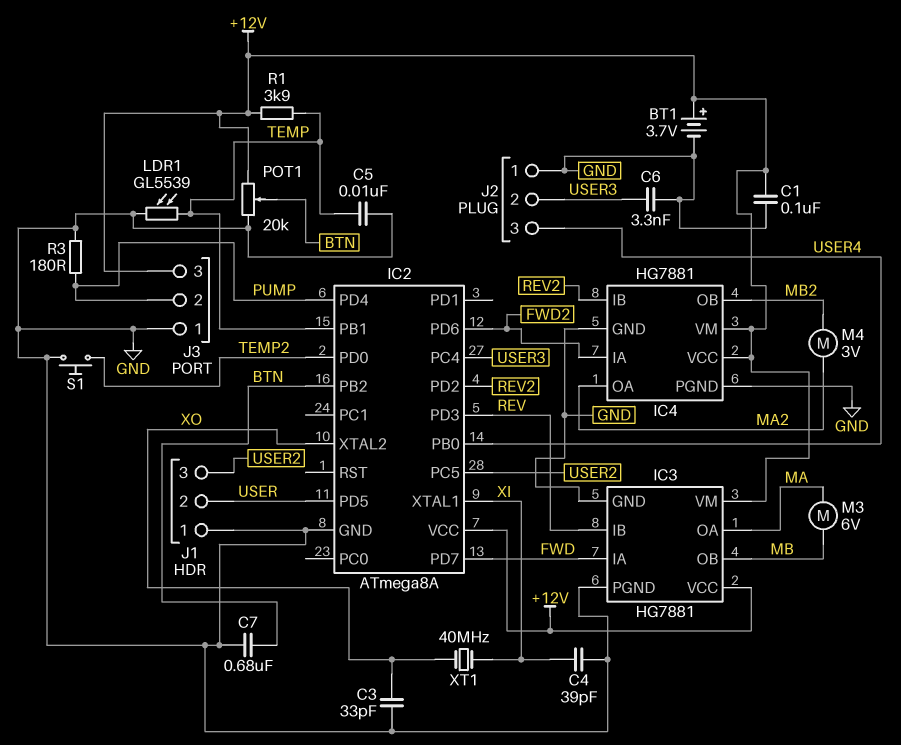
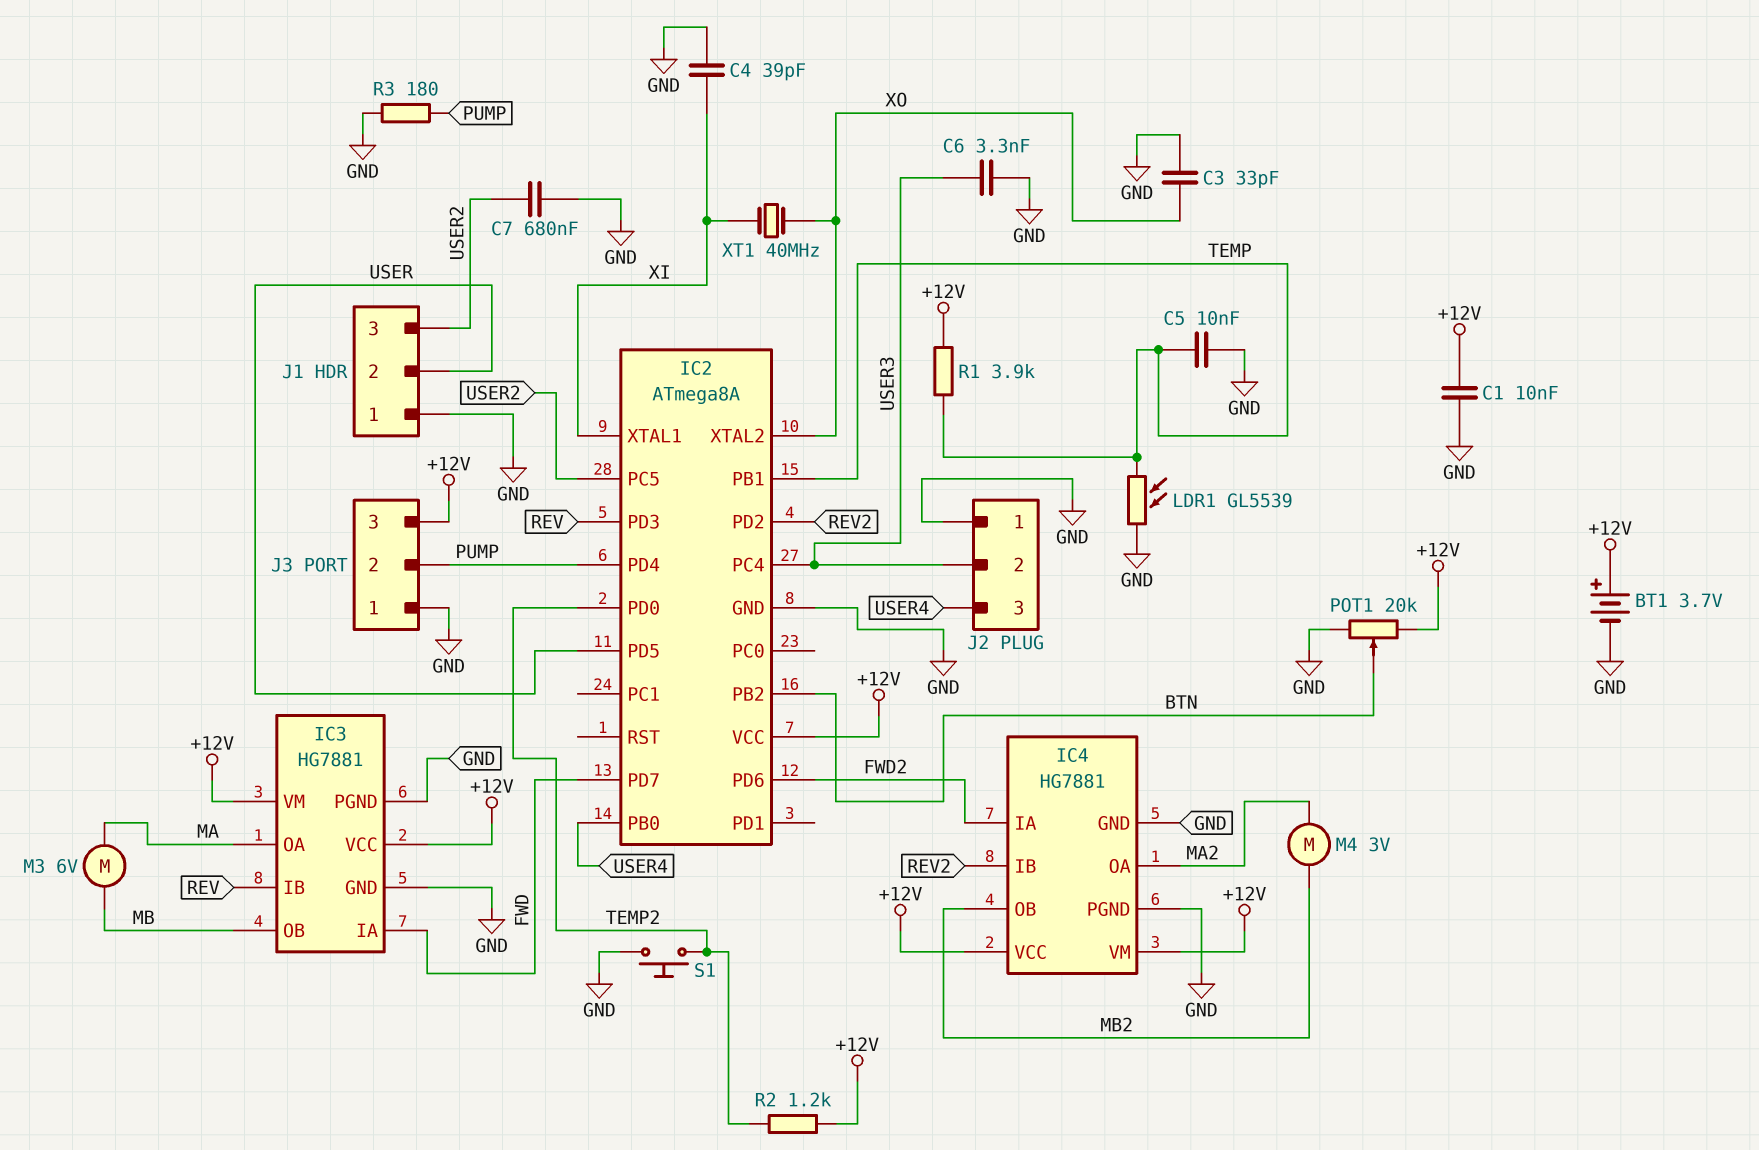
C1: 100nF (+12V, GND) -> 10nF (+12V, GND)
C7: 680nF (BTN, GND) -> 680nF (GND, USER2)
R2: none -> 1.2k (+12V, TEMP2)

